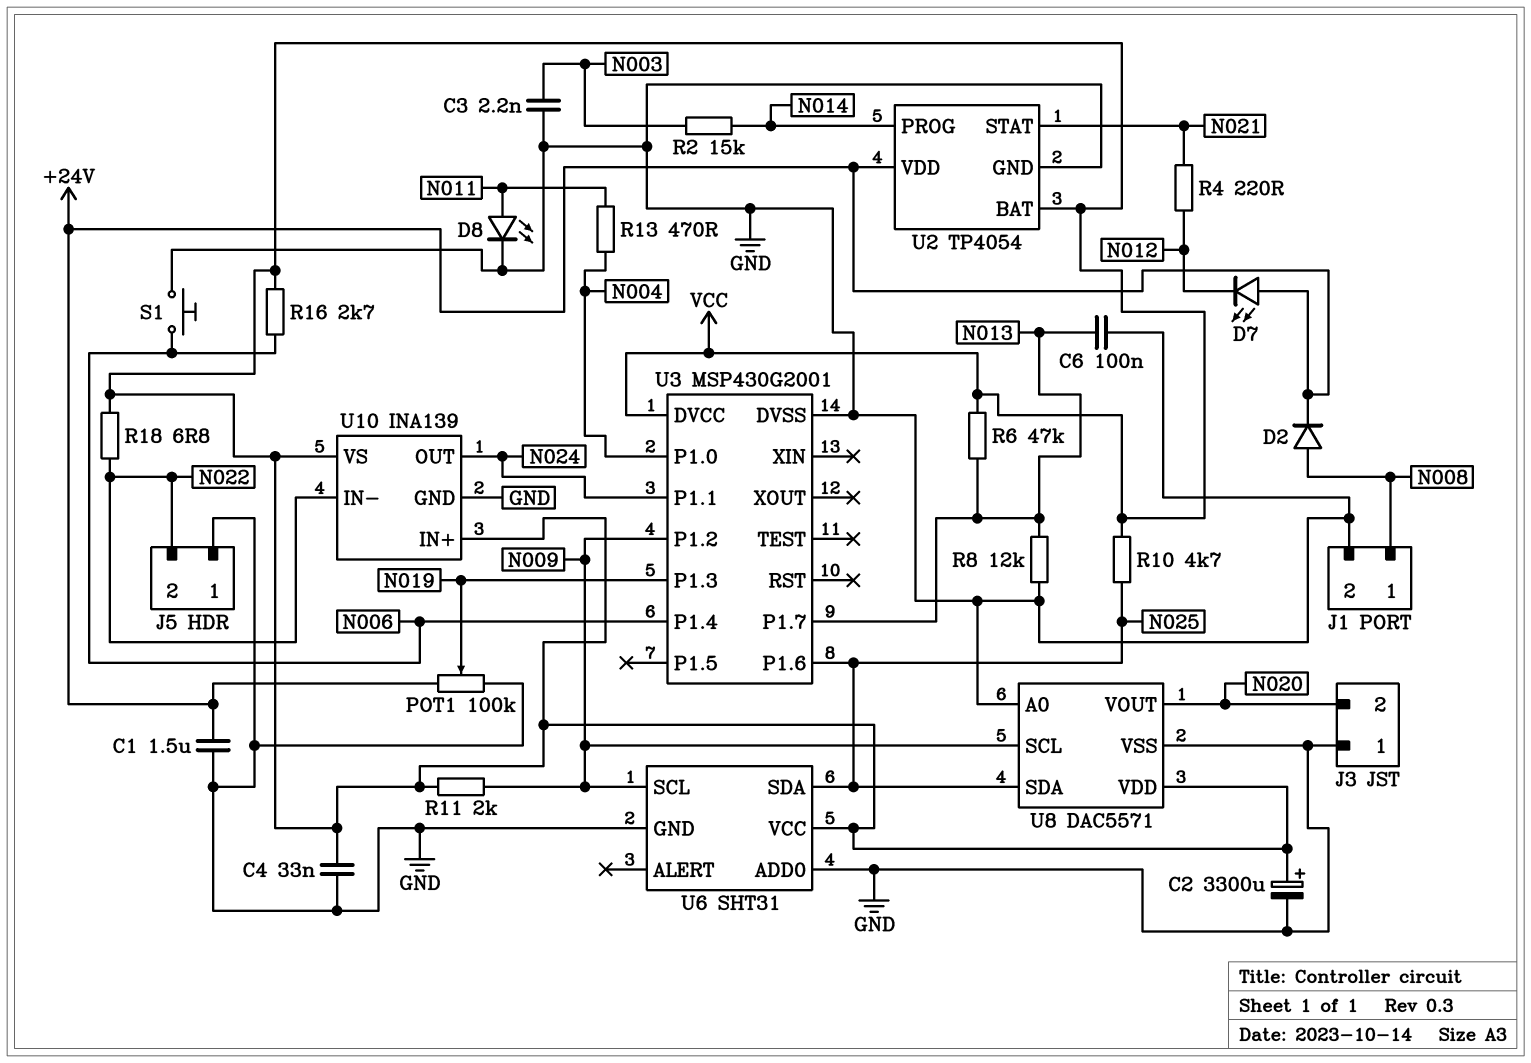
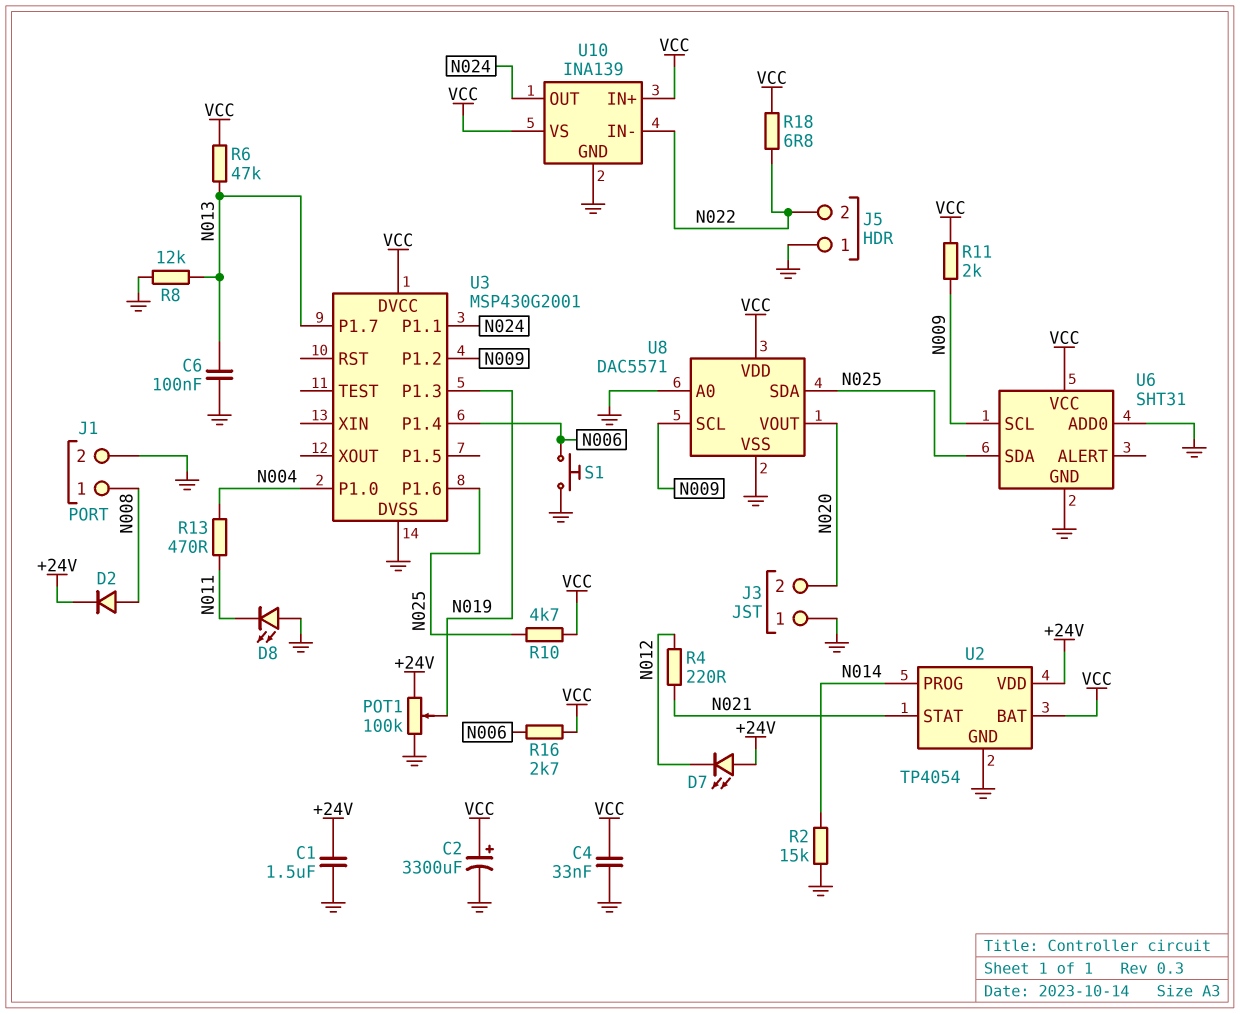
C3: 2.2nF (GND, N003) -> none
D8: LED (A N011, K GND) -> LED (A GND, K N011)
R2: 15k (N003, N014) -> 15k (GND, N014)

